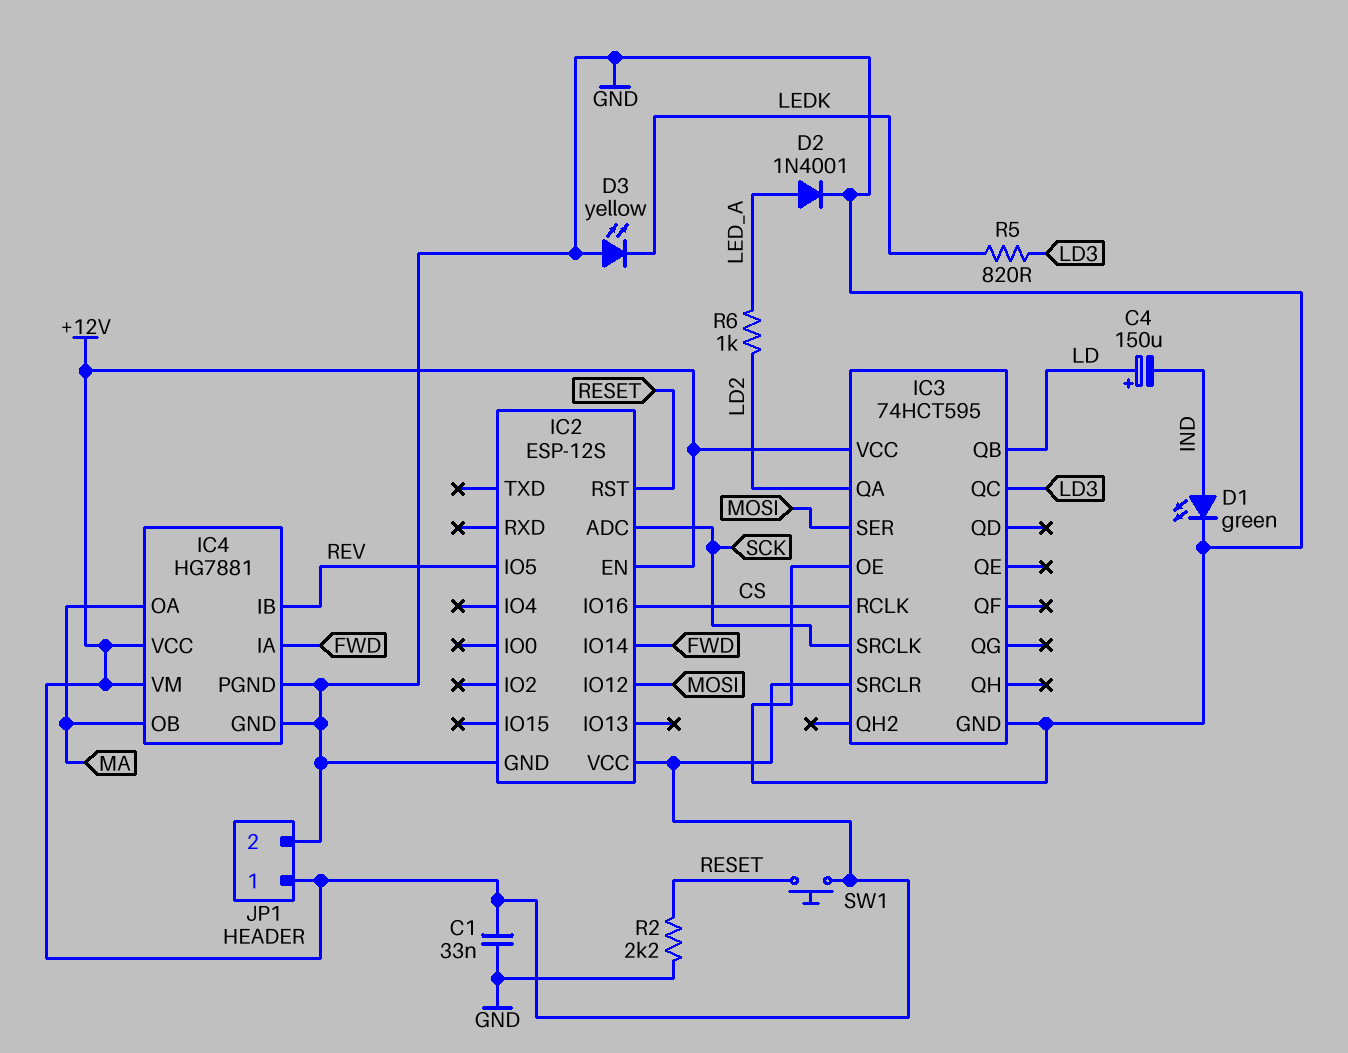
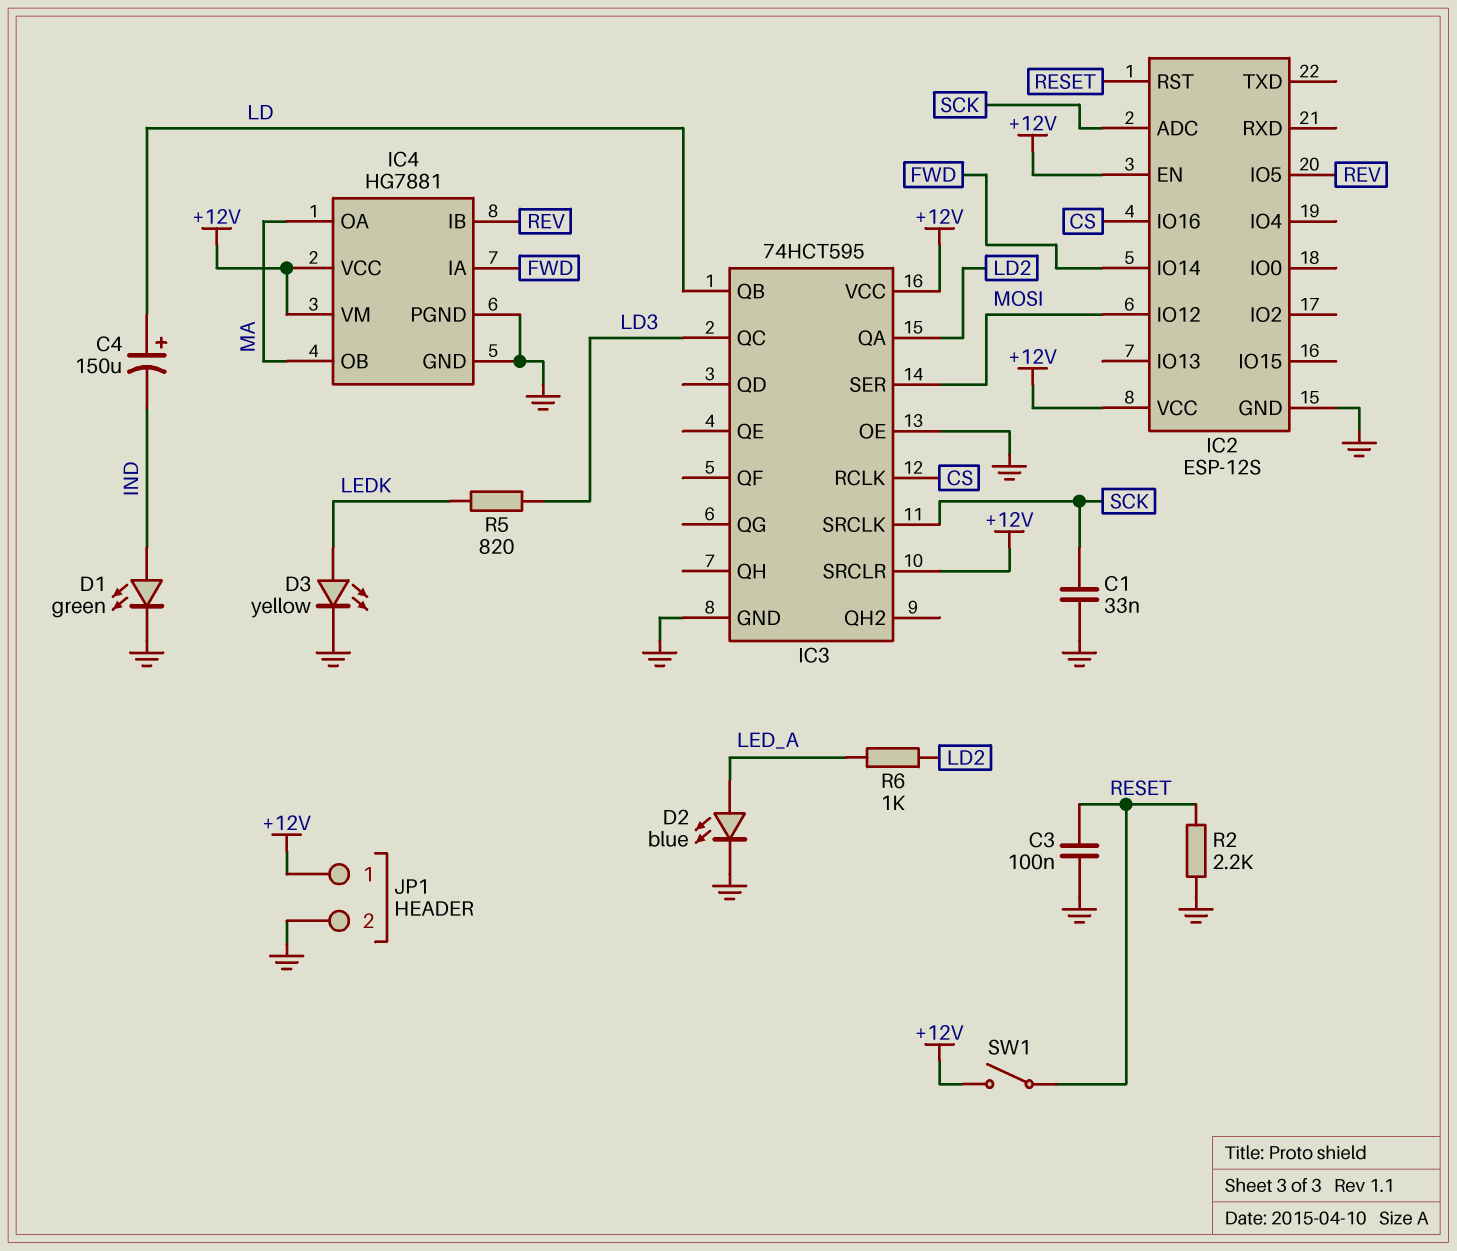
C1: 33nF (+12V, GND) -> 33nF (GND, SCK)
C3: none -> 100nF (GND, RESET)
D2: diode 1N4001 (A LED_A, K GND) -> LED blue (A LED_A, K GND)
D3: LED yellow (A GND, K LEDK) -> LED yellow (A LEDK, K GND)
SW1: button (+12V, RESET) -> switch (+12V, RESET)

